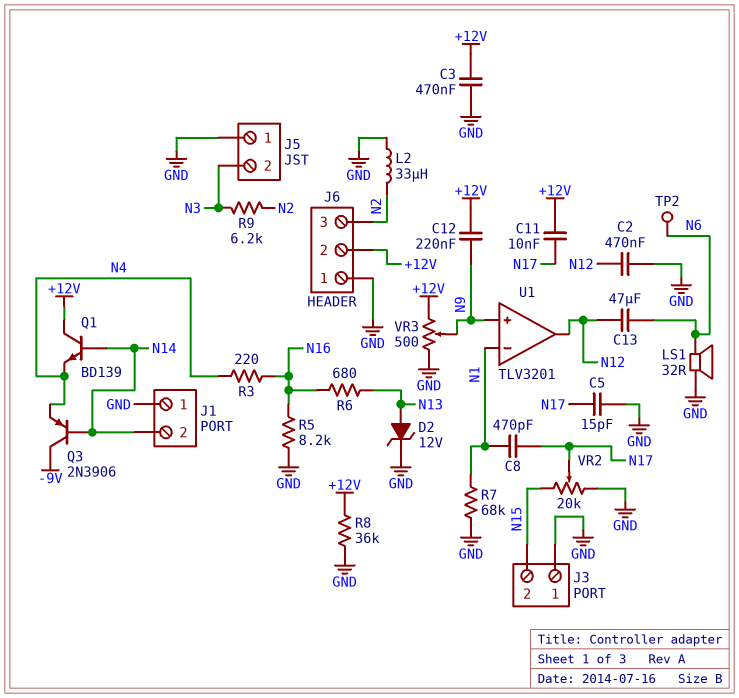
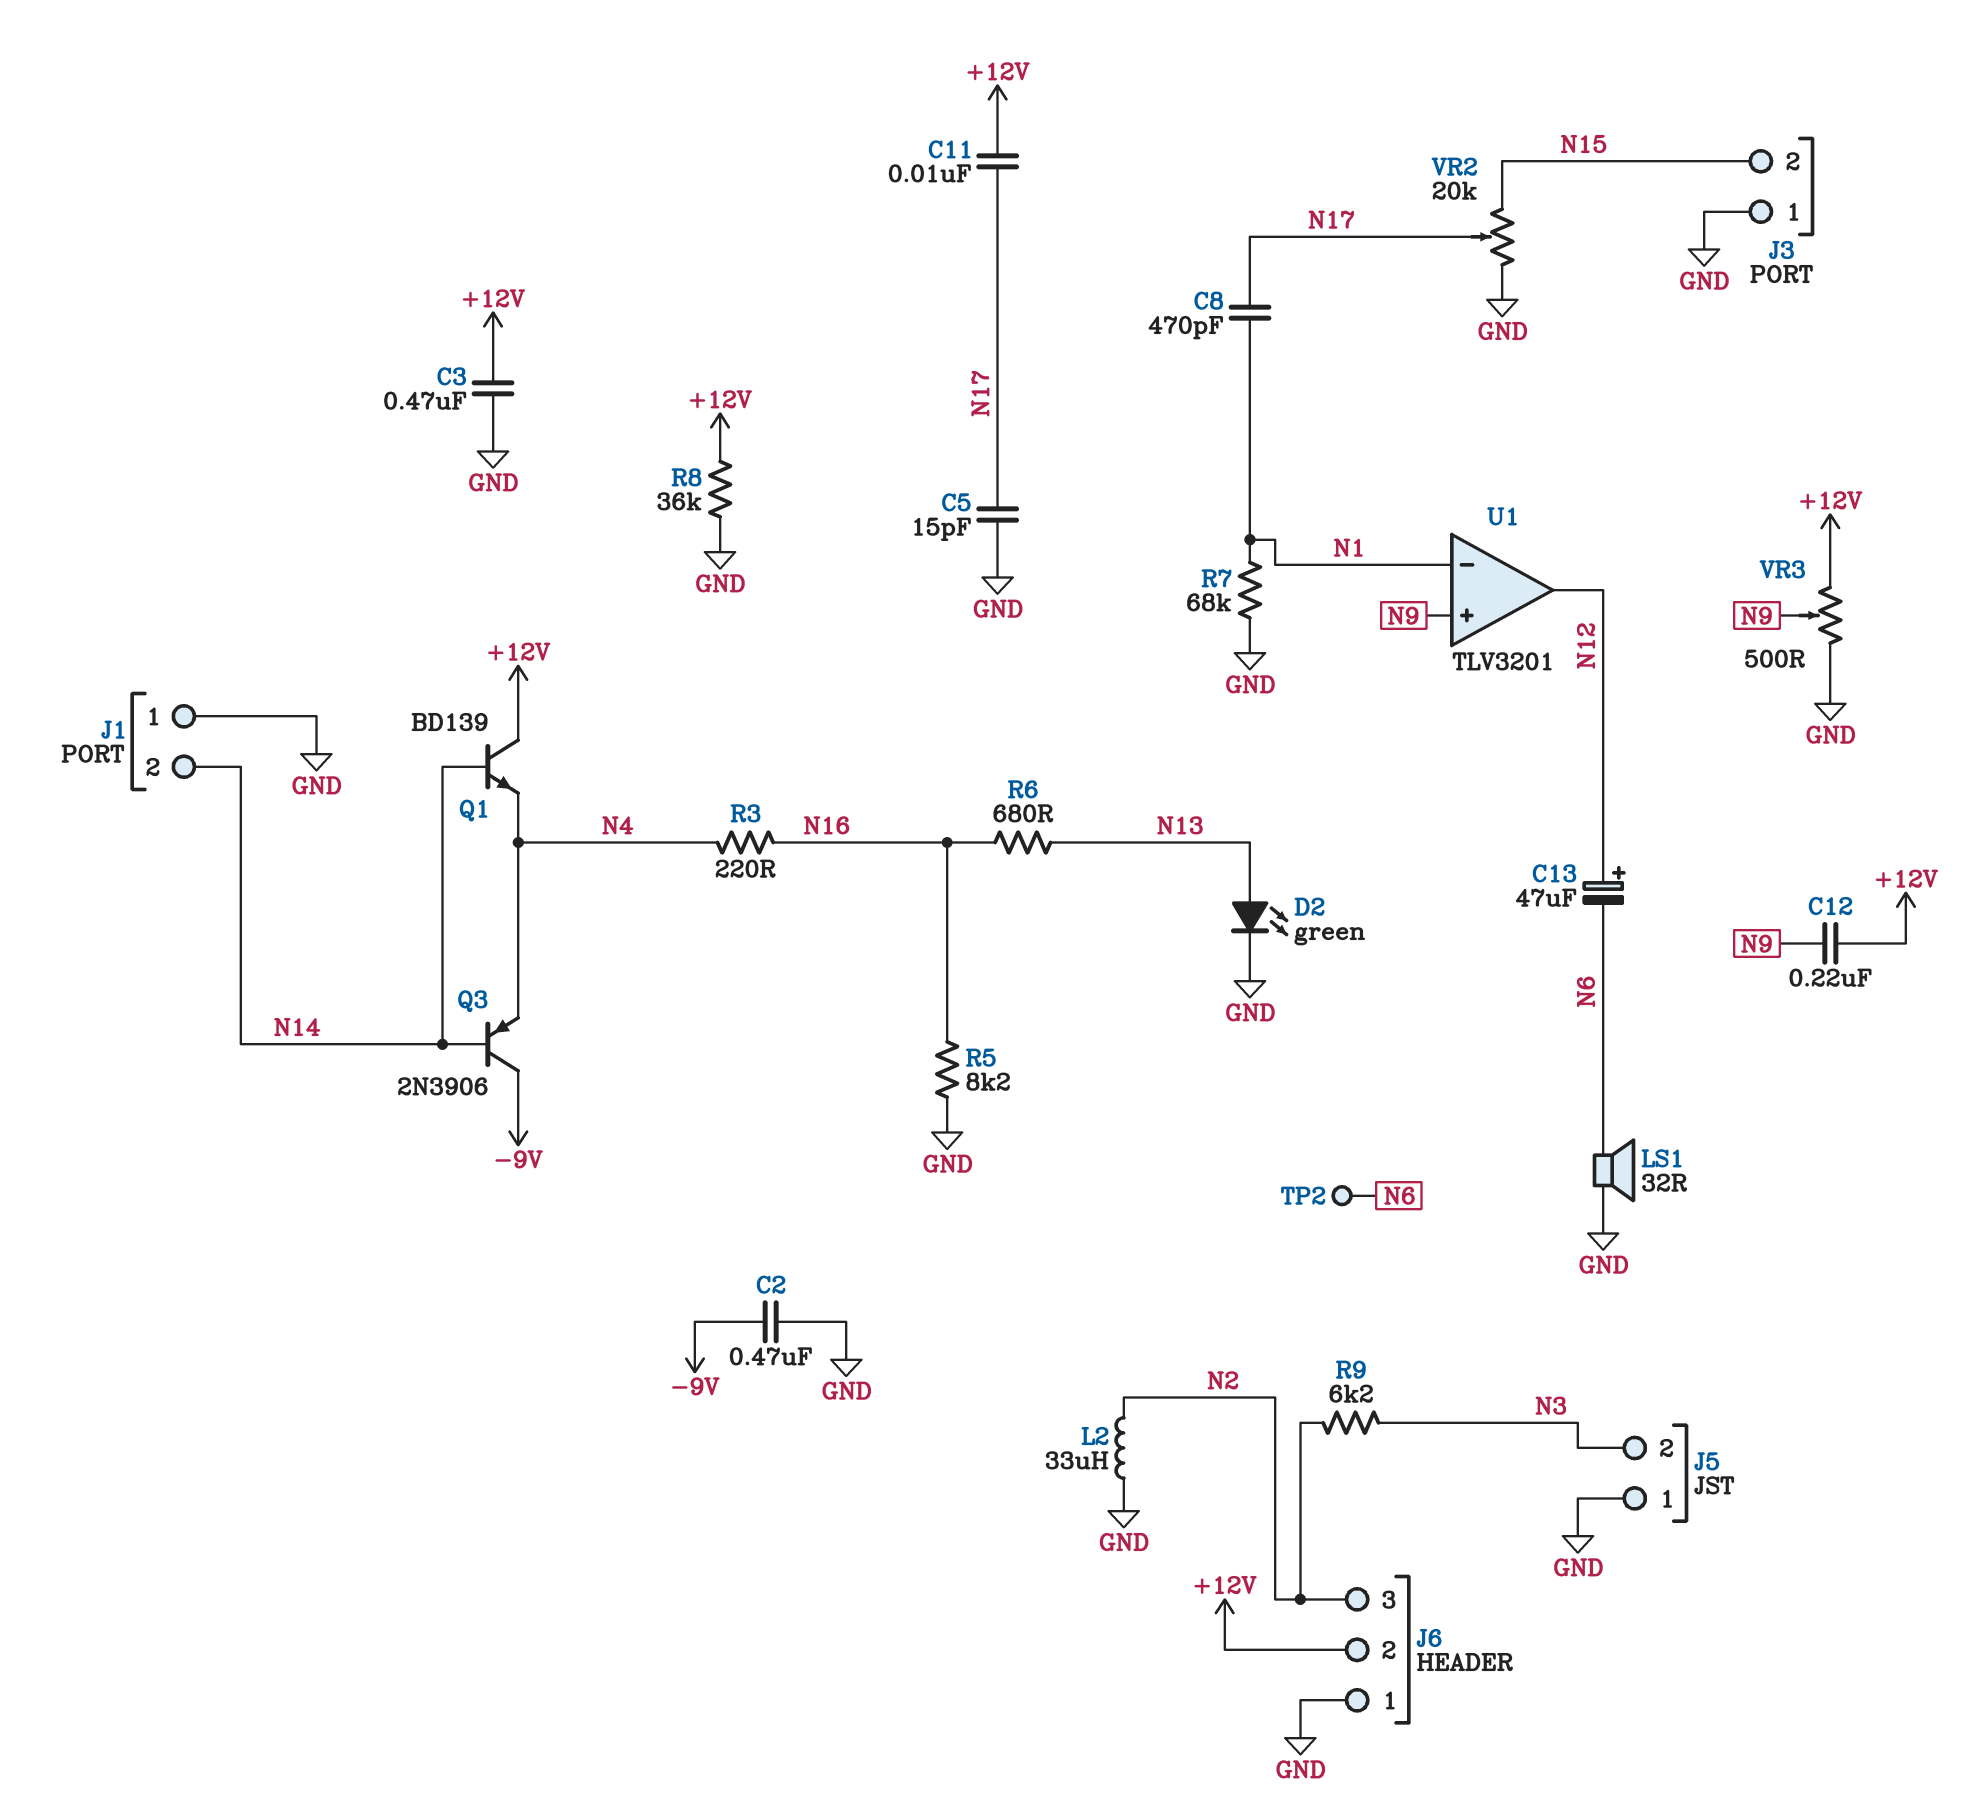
C2: 470nF (GND, N12) -> 470nF (-9V, GND)
C13: 47uF (N6, N12) -> 47uF (plus N12, minus N6)
D2: zener 12V (A N13, K GND) -> LED green (A N13, K GND)

